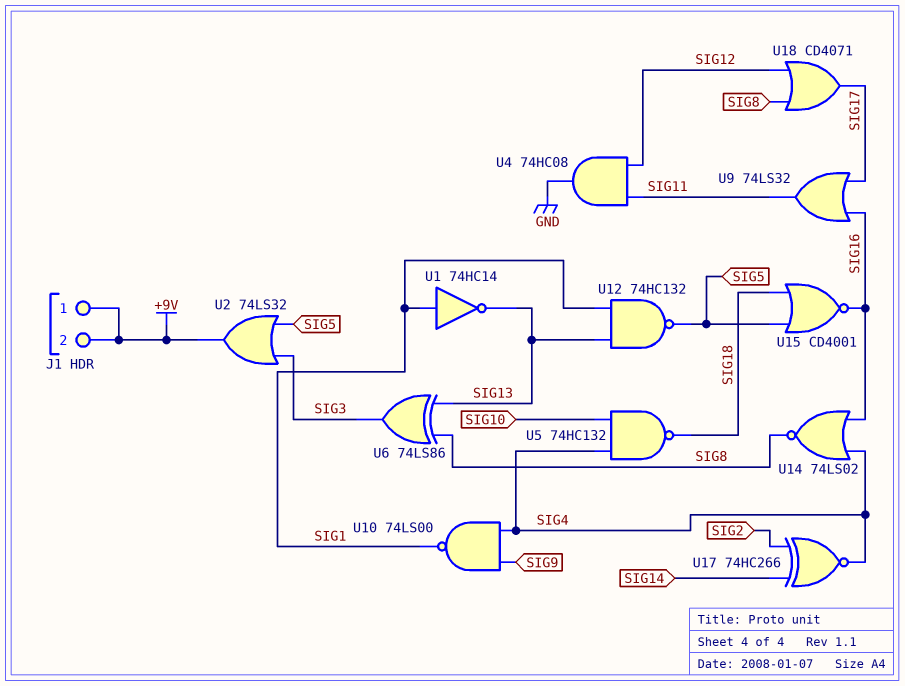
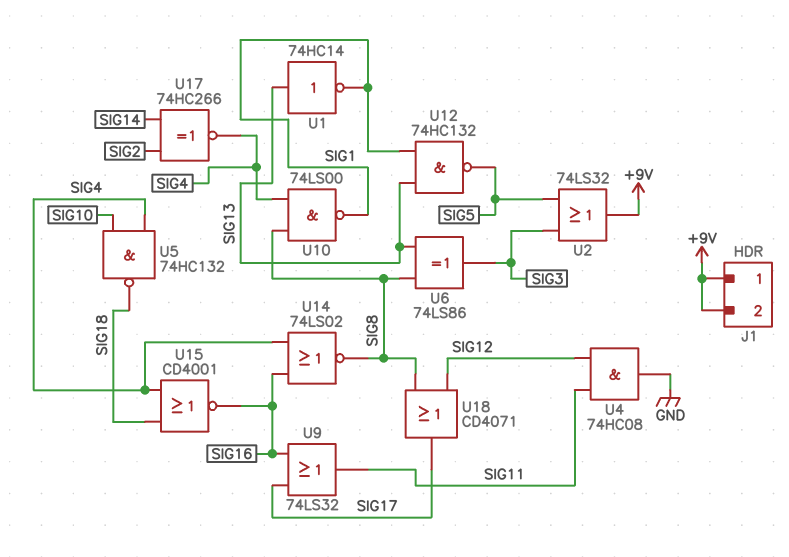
U1: NOT 74HC14 (in SIG1, out SIG13) -> NOT 74HC14 (in SIG13, out SIG1)
U10: NAND 74LS00 (in SIG4, in SIG9, out SIG1) -> NAND 74LS00 (in SIG4, in SIG8, out SIG1)
U15: NOR CD4001 (in SIG5, in SIG18, out SIG16) -> NOR CD4001 (in SIG4, in SIG18, out SIG16)

